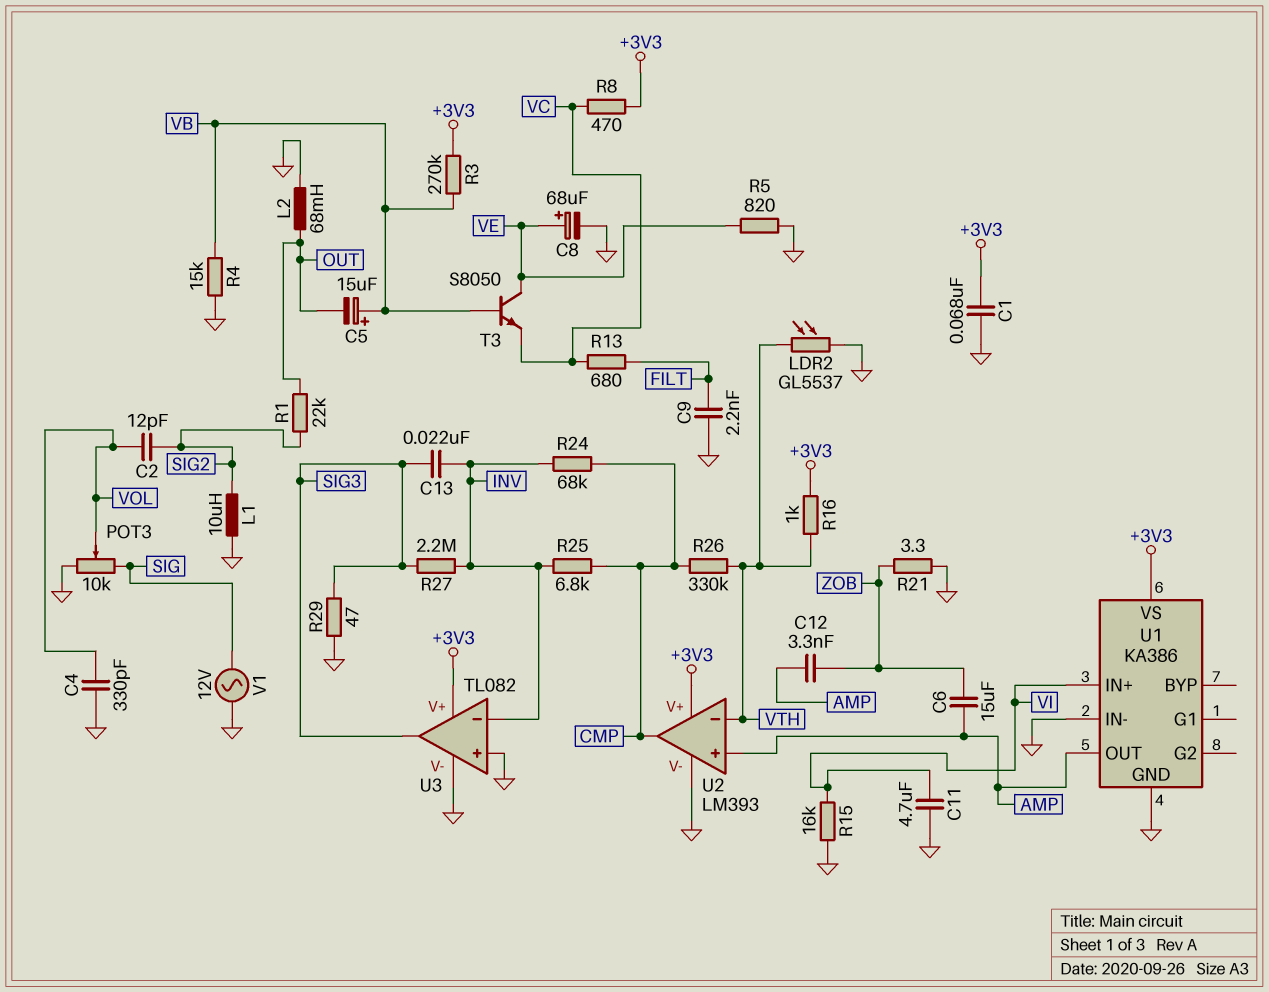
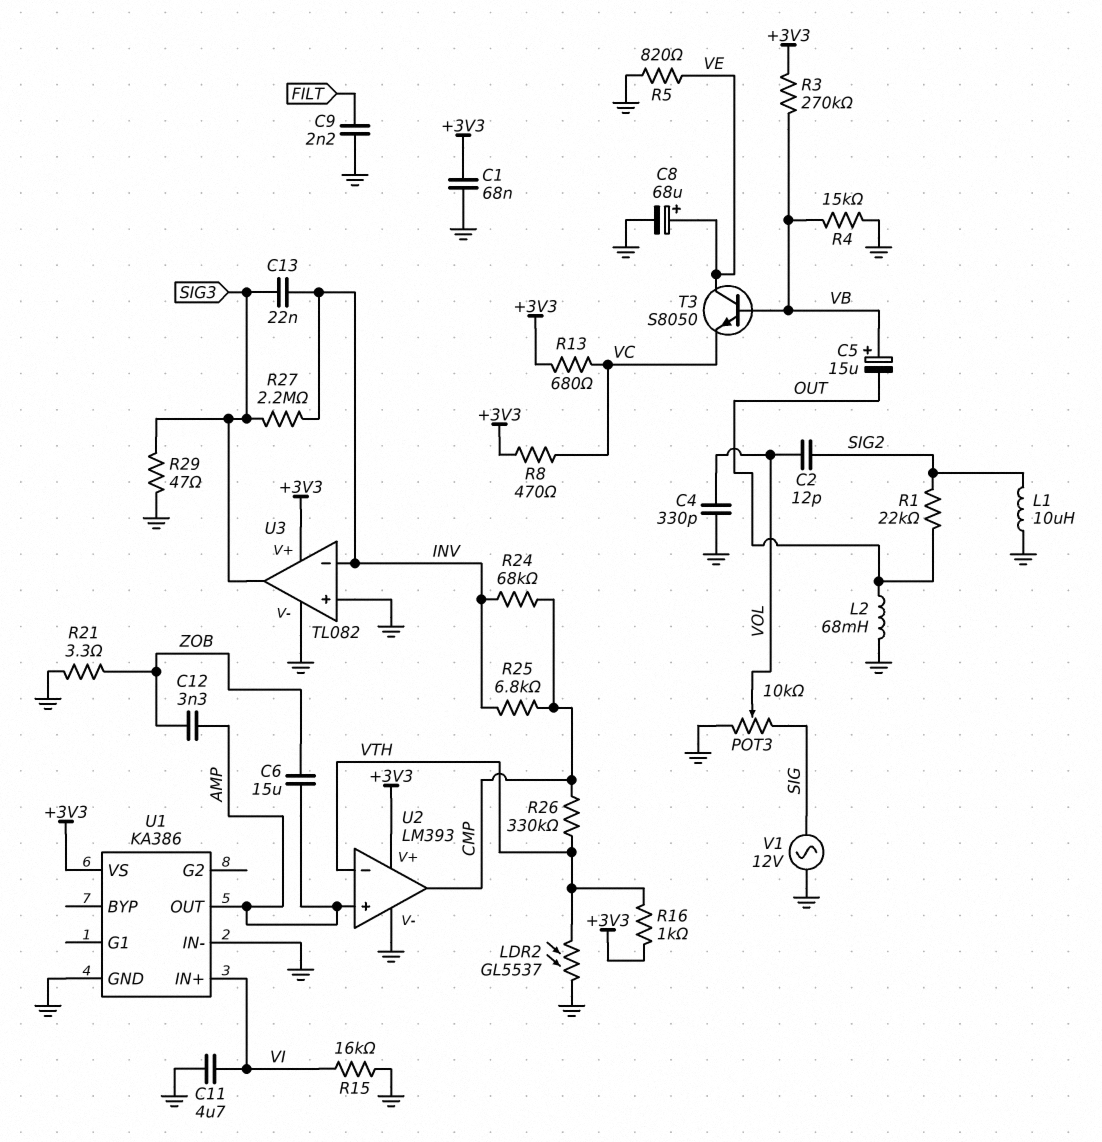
R13: 680 (FILT, VC) -> 680 (+3V3, VC)

